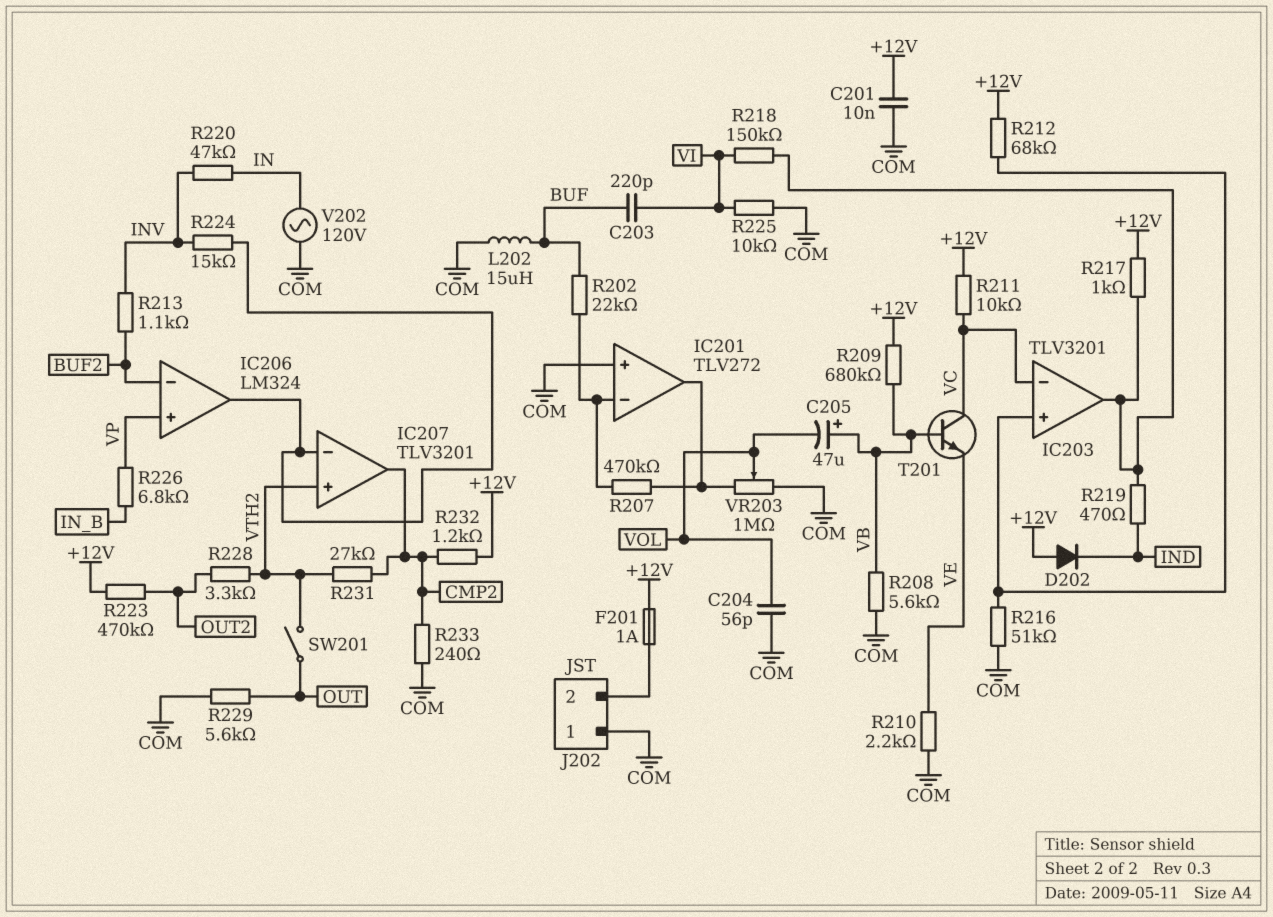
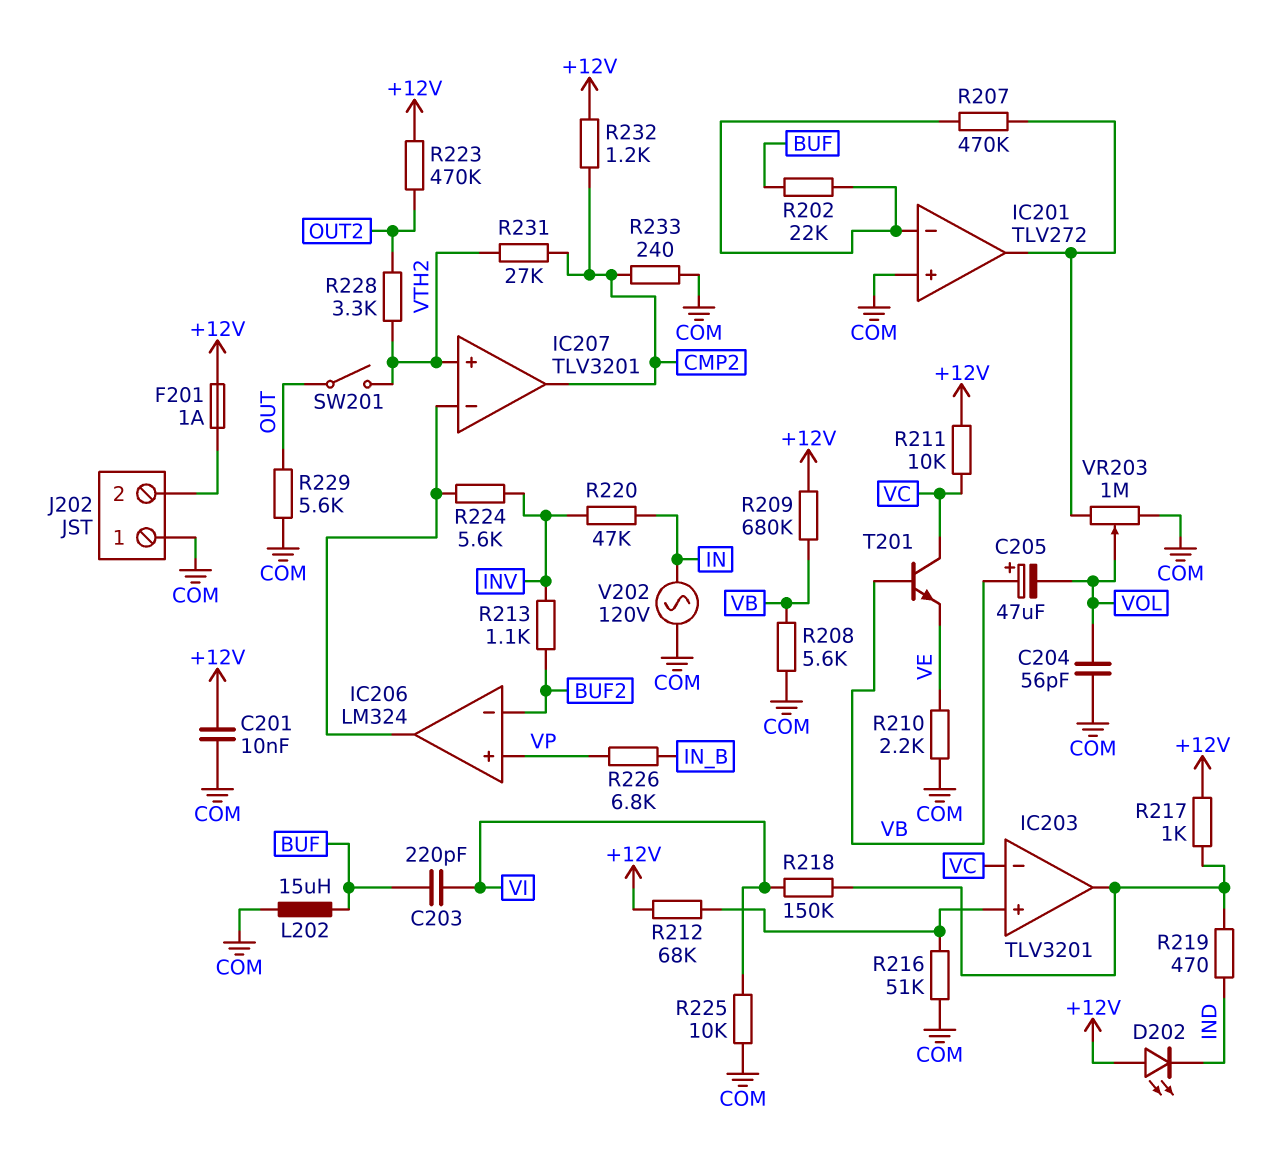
D202: diode (A +12V, K IND) -> LED (A +12V, K IND)
R224: 15k (IC206/out, INV) -> 5.6k (IC206/out, INV)

